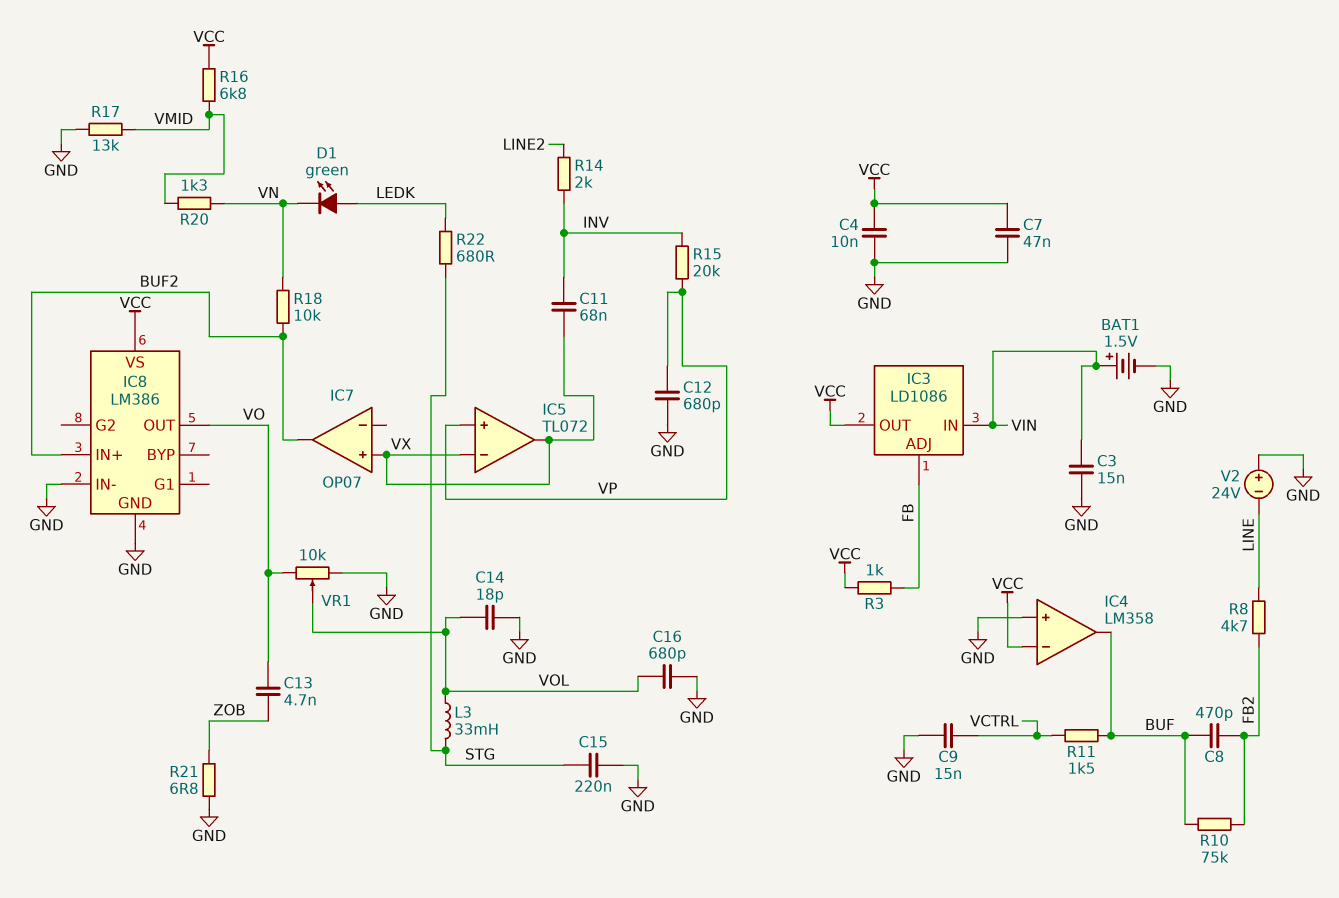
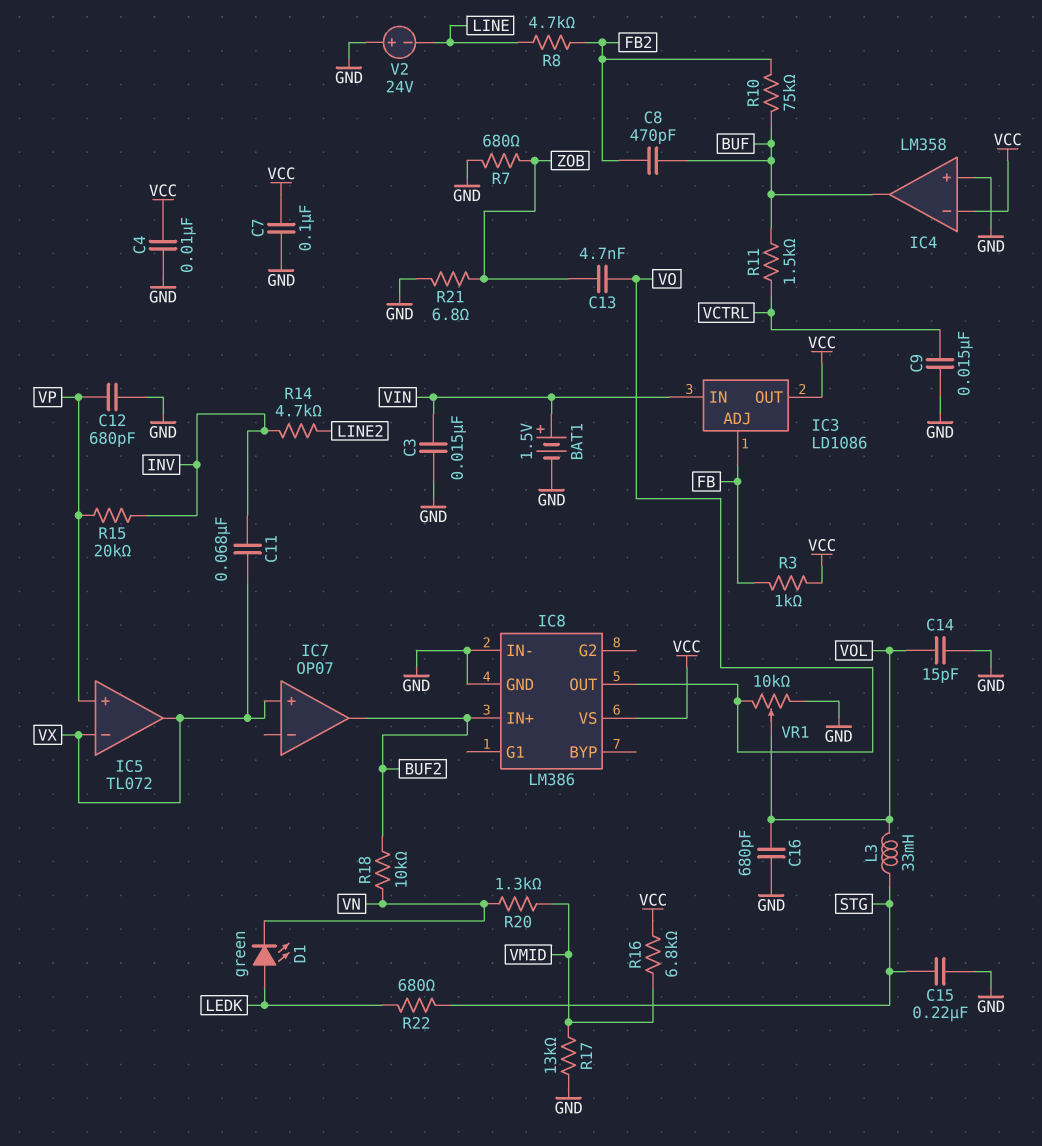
C7: 47nF (GND, VCC) -> 100nF (GND, VCC)
C14: 18pF (GND, VOL) -> 15pF (GND, VOL)
R7: none -> 680 (GND, ZOB)
R14: 2k (INV, LINE2) -> 4.7k (INV, LINE2)

